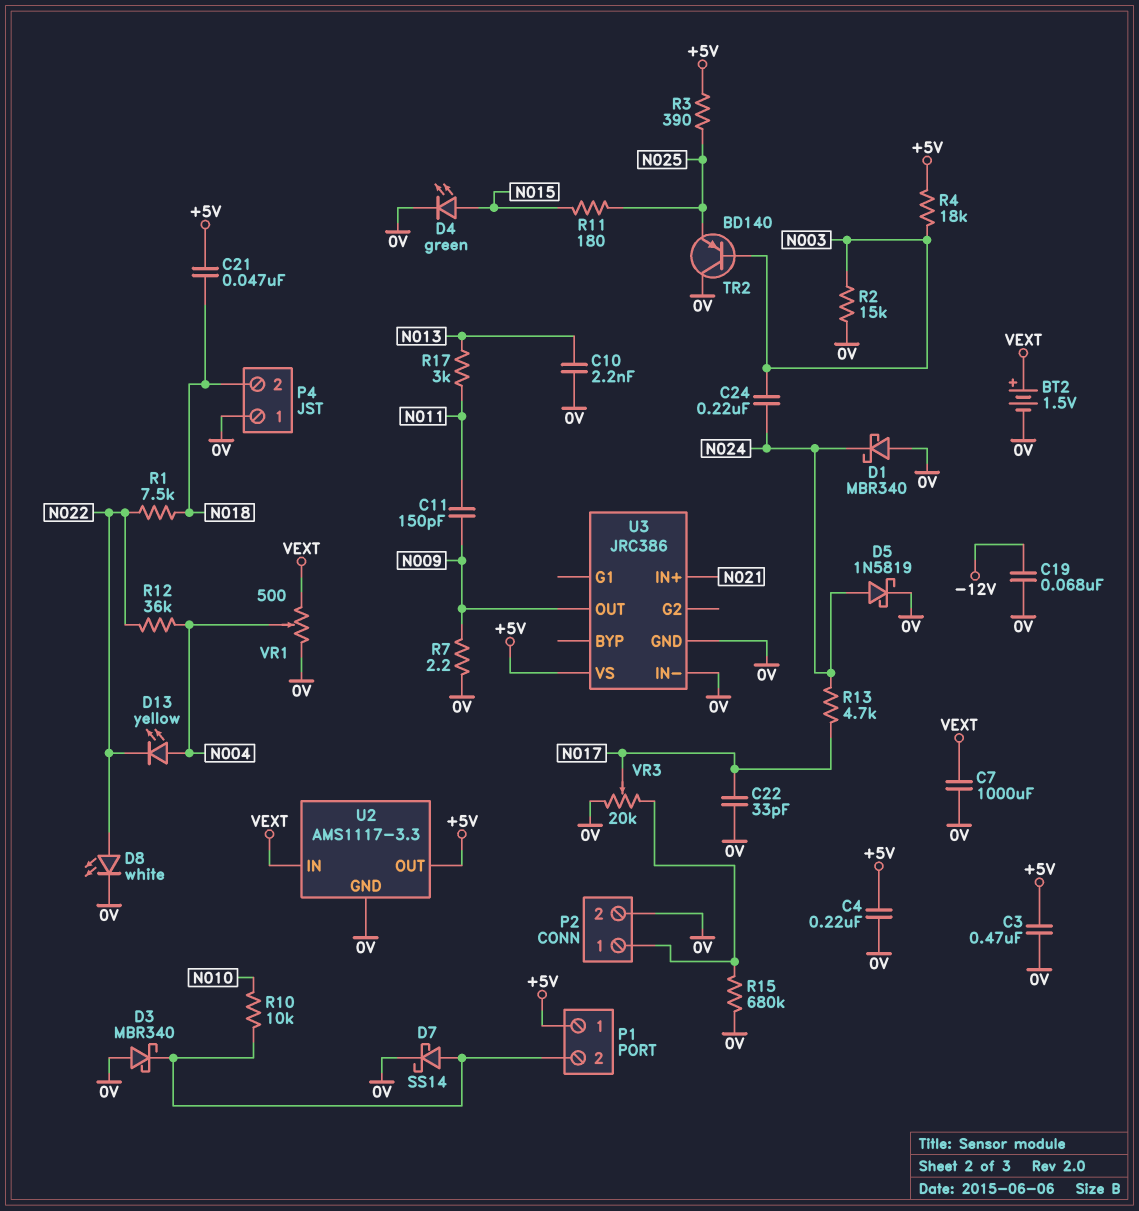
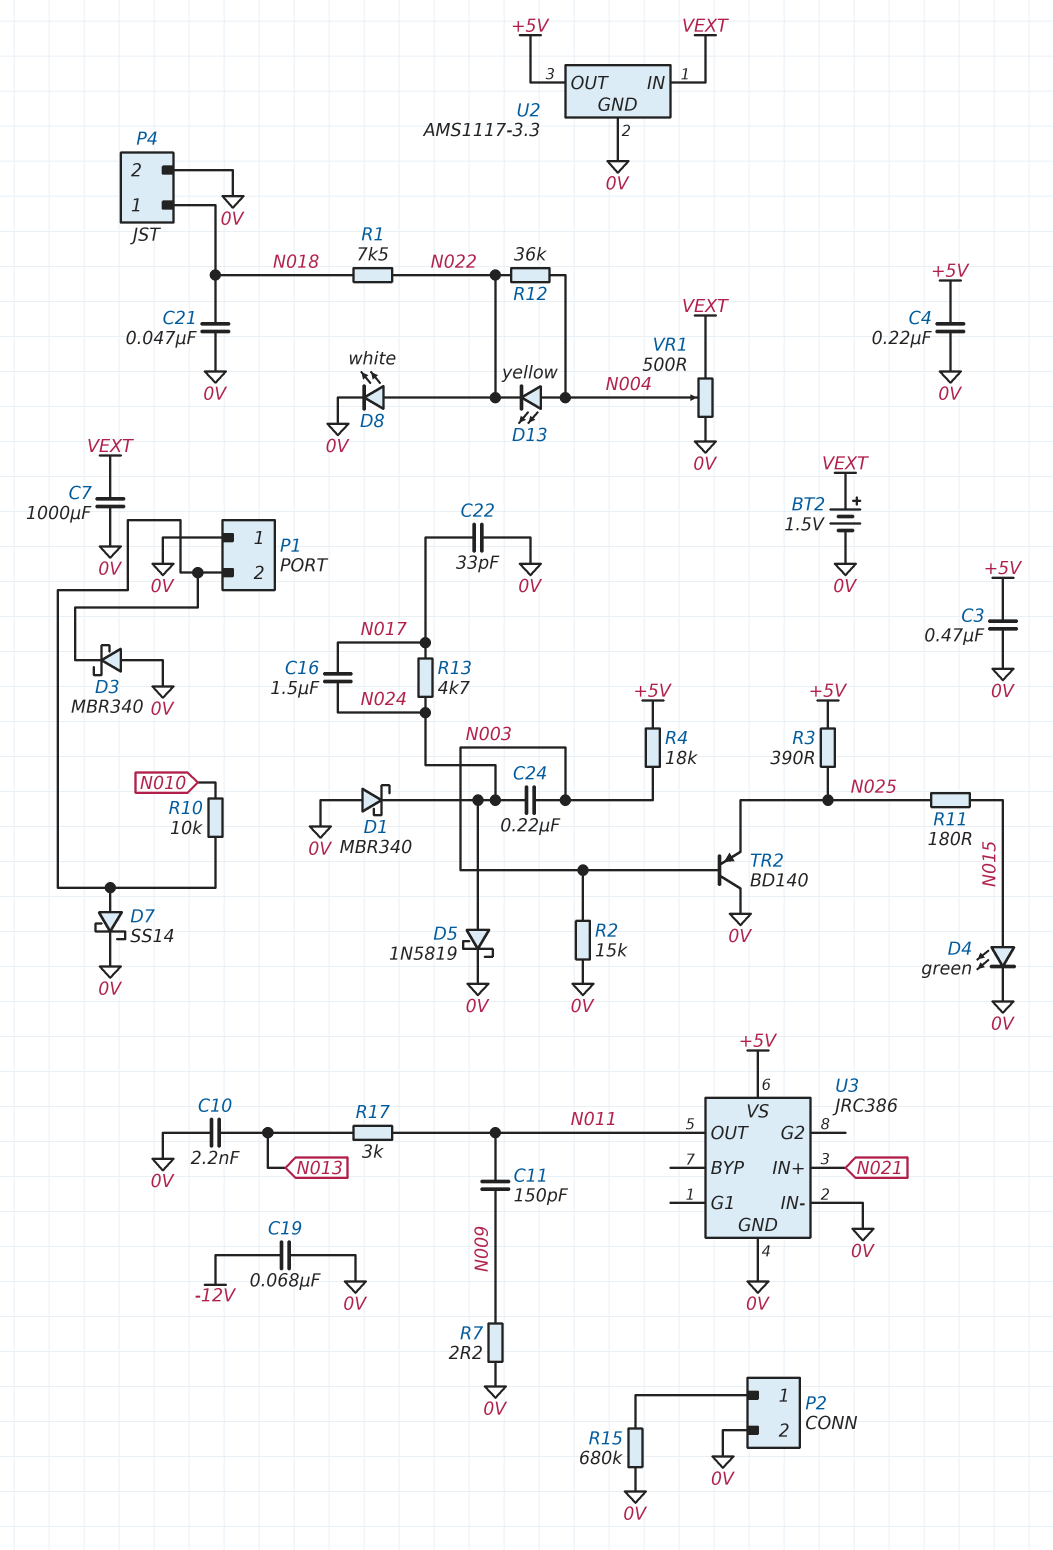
C16: none -> 1.5uF (N017, N024)
C21: 47nF (+5V, N018) -> 47nF (0V, N018)
P1 pin 1: +5V -> 0V
P4 pin 1: 0V -> N018
P4 pin 2: N018 -> 0V
U3 pin OUT: N009 -> N011
VR3: 20k (0V, P2/1, wiper N017) -> none

